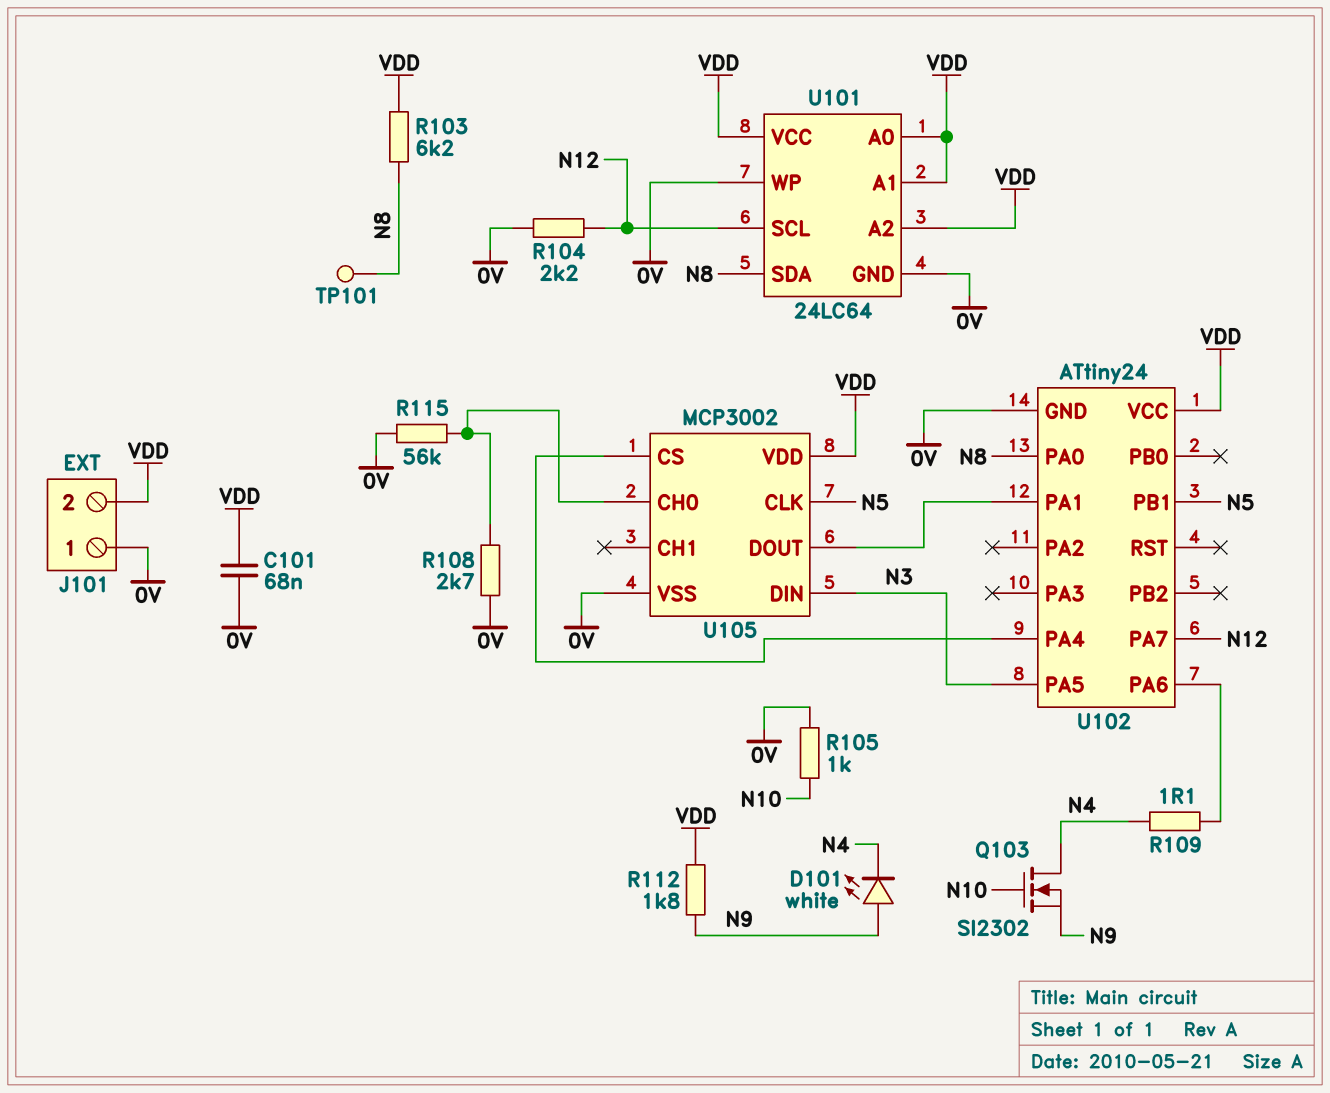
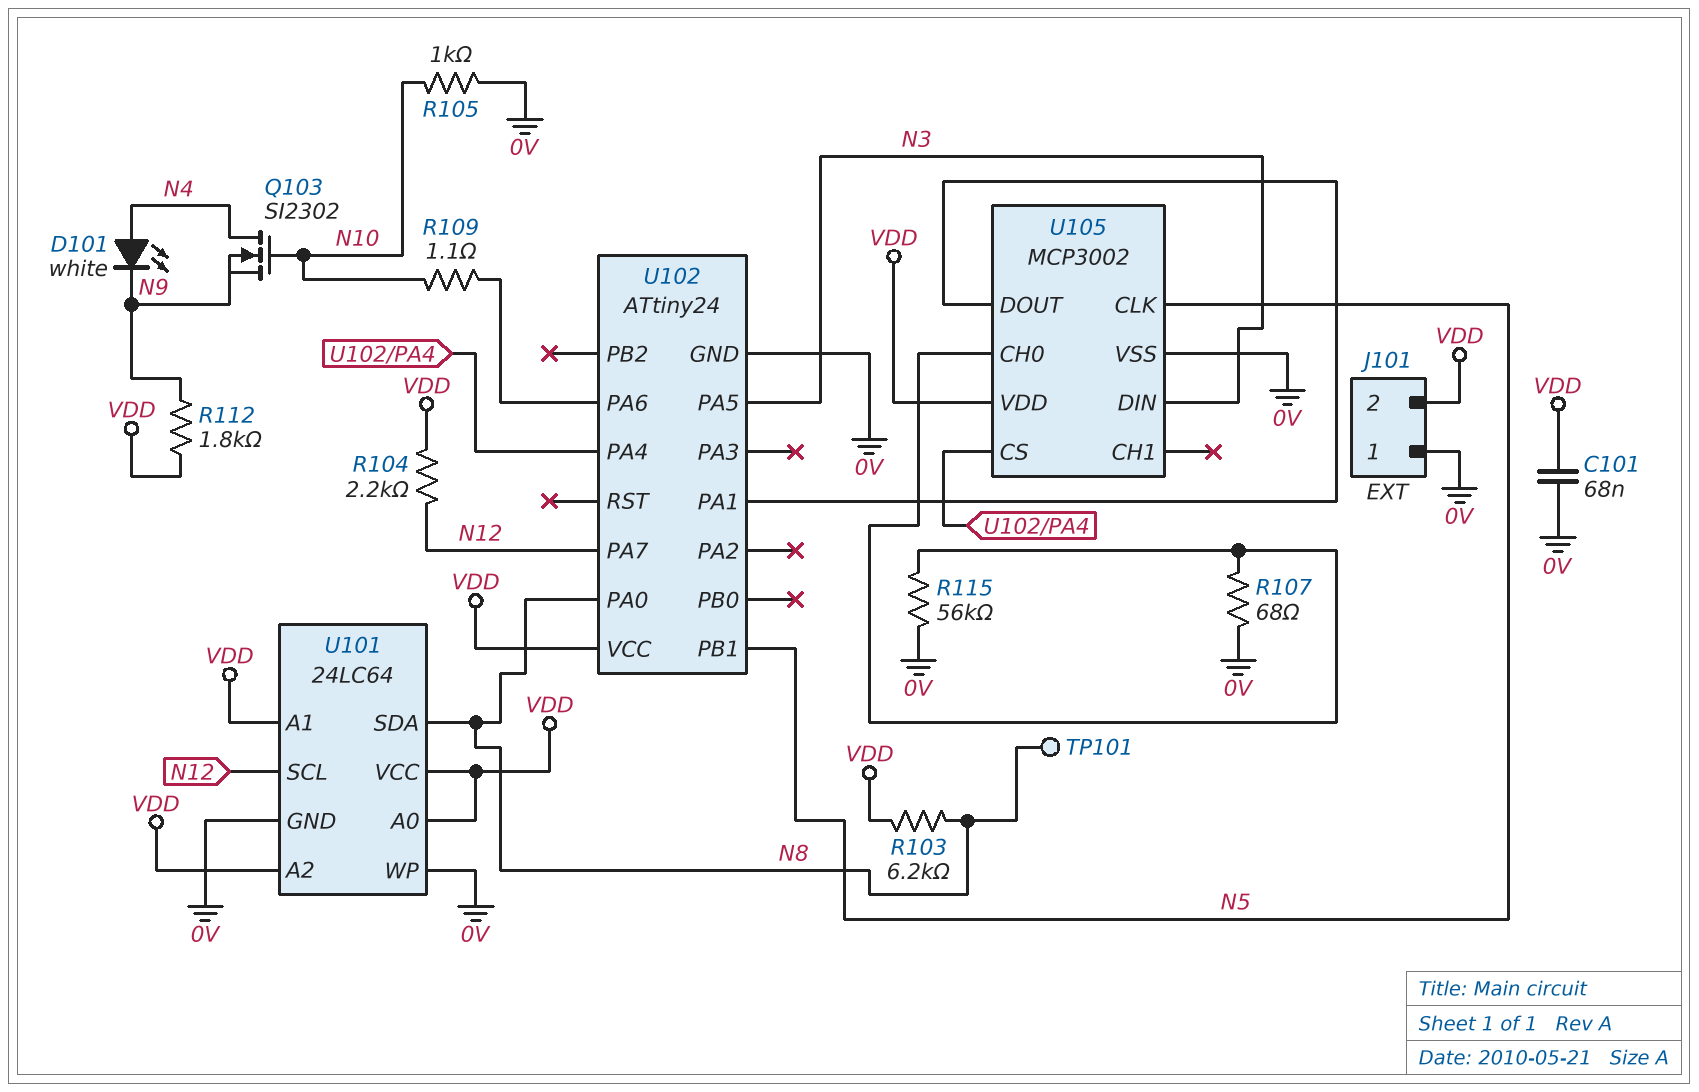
D101: LED white (A N9, K N4) -> LED white (A N4, K N9)
R104: 2.2k (0V, N12) -> 2.2k (N12, VDD)
R107: none -> 68 (0V, U105/CH0)
R108: 2.7k (0V, U105/CH0) -> none
R109: 1.1 (N4, U102/PA6) -> 1.1 (N10, U102/PA6)

